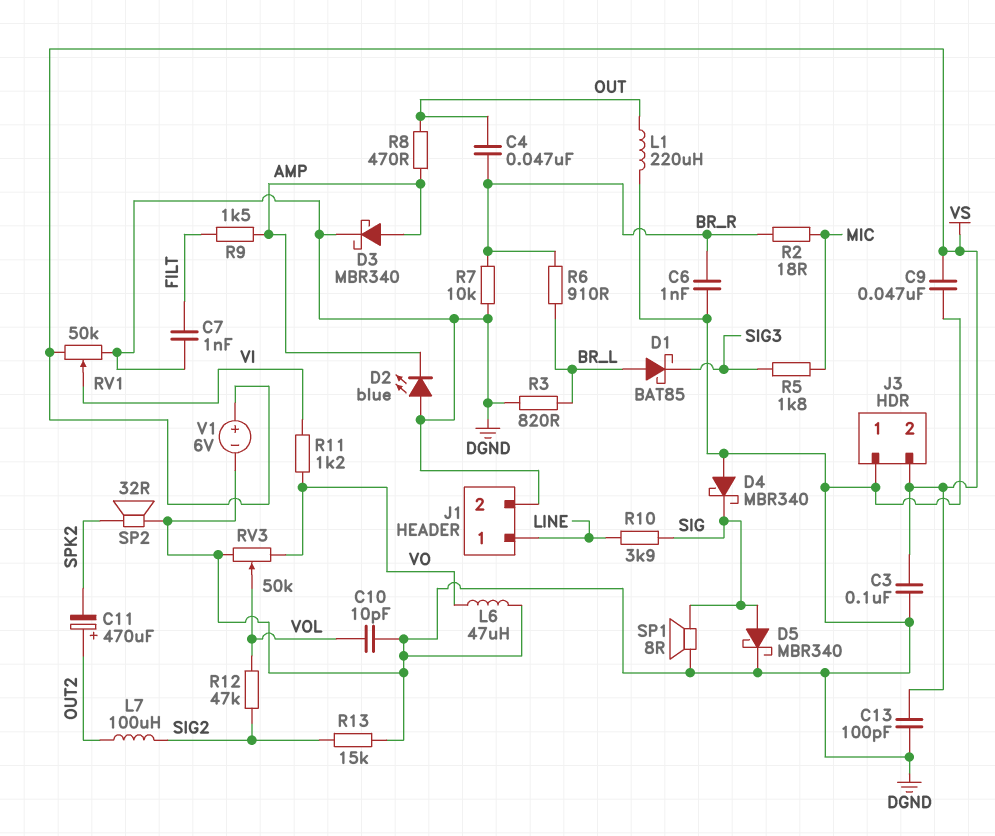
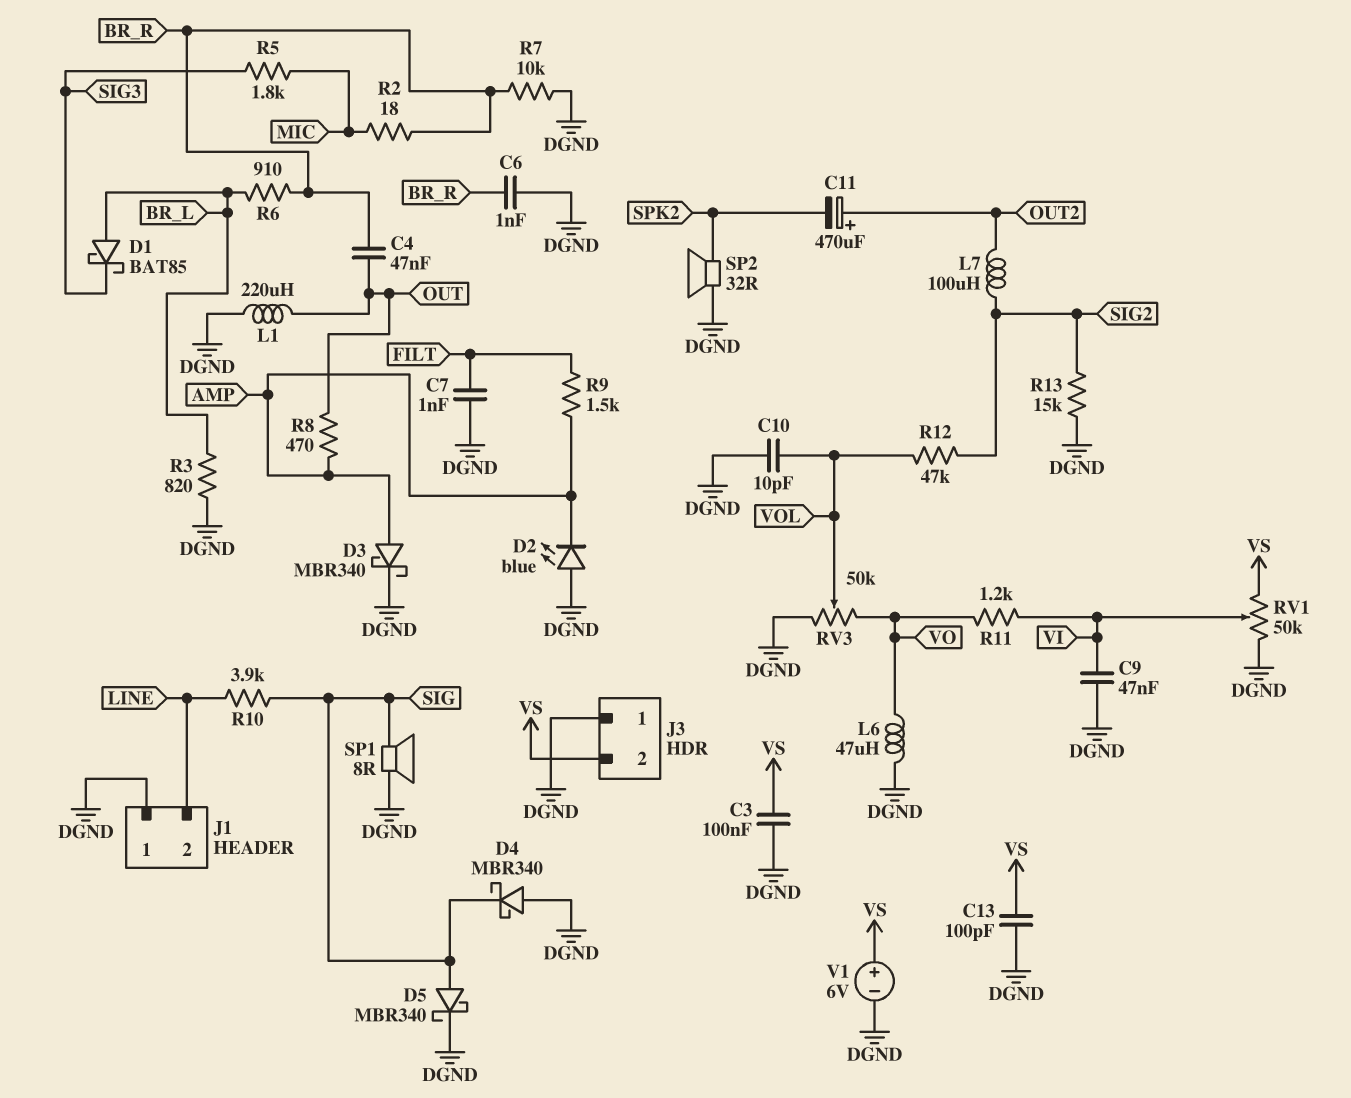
C9: 47nF (DGND, VS) -> 47nF (DGND, VI)
J1 pin 1: LINE -> DGND
J1 pin 2: DGND -> LINE

